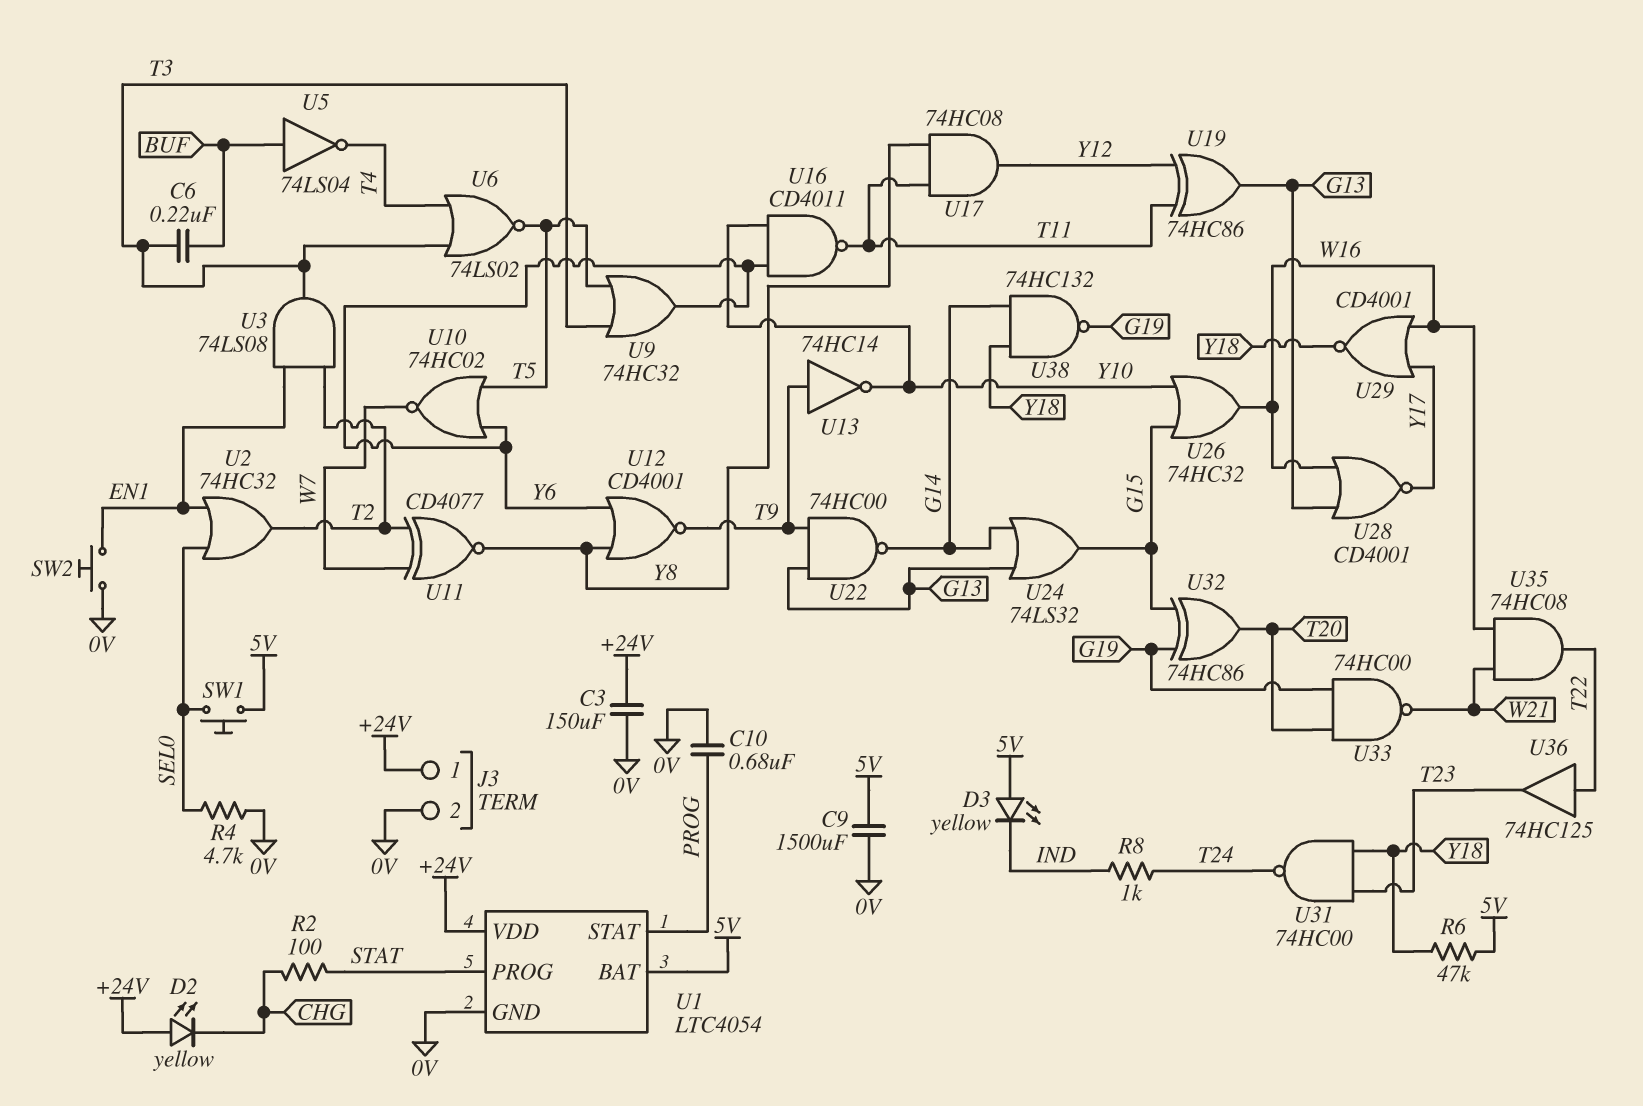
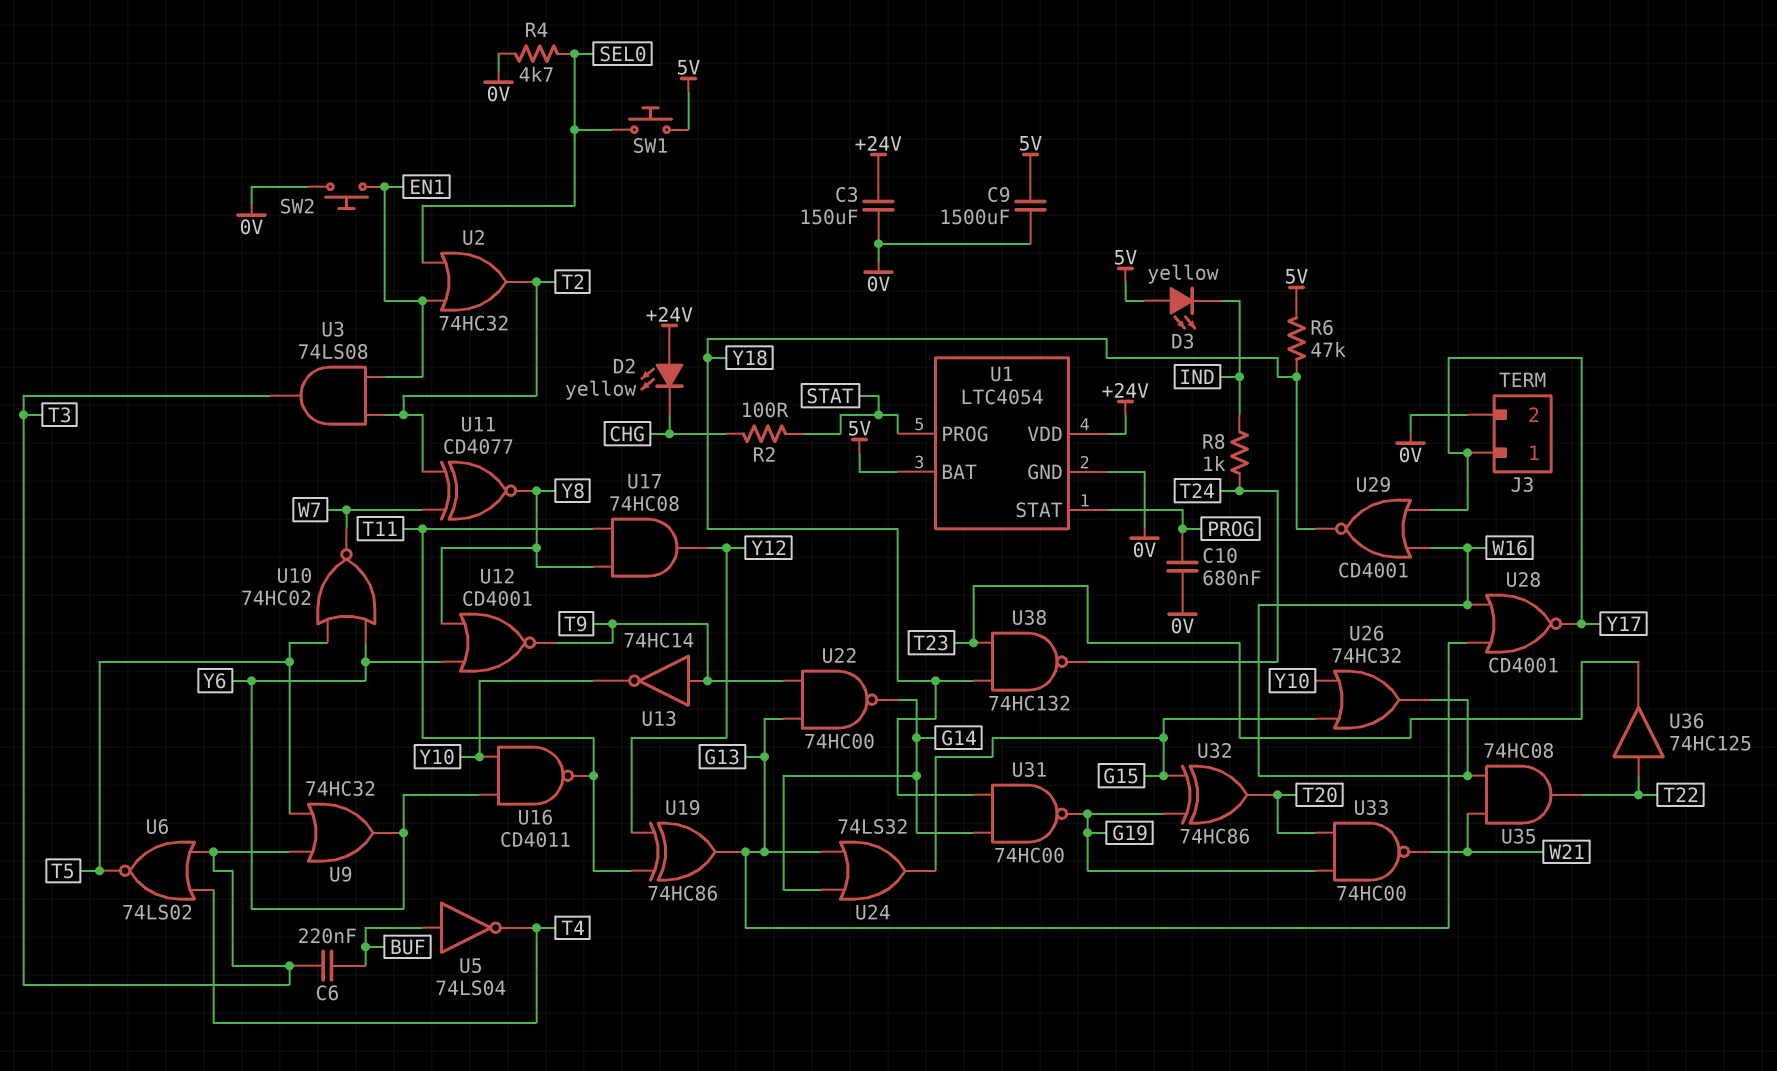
J3 pin 1: +24V -> Y17
U31: NAND 74HC00 (in T23, in Y18, out T24) -> NAND 74HC00 (in G14, in Y18, out G19)
U38: NAND 74HC132 (in G14, in Y18, out G19) -> NAND 74HC132 (in T23, in Y18, out T24)

